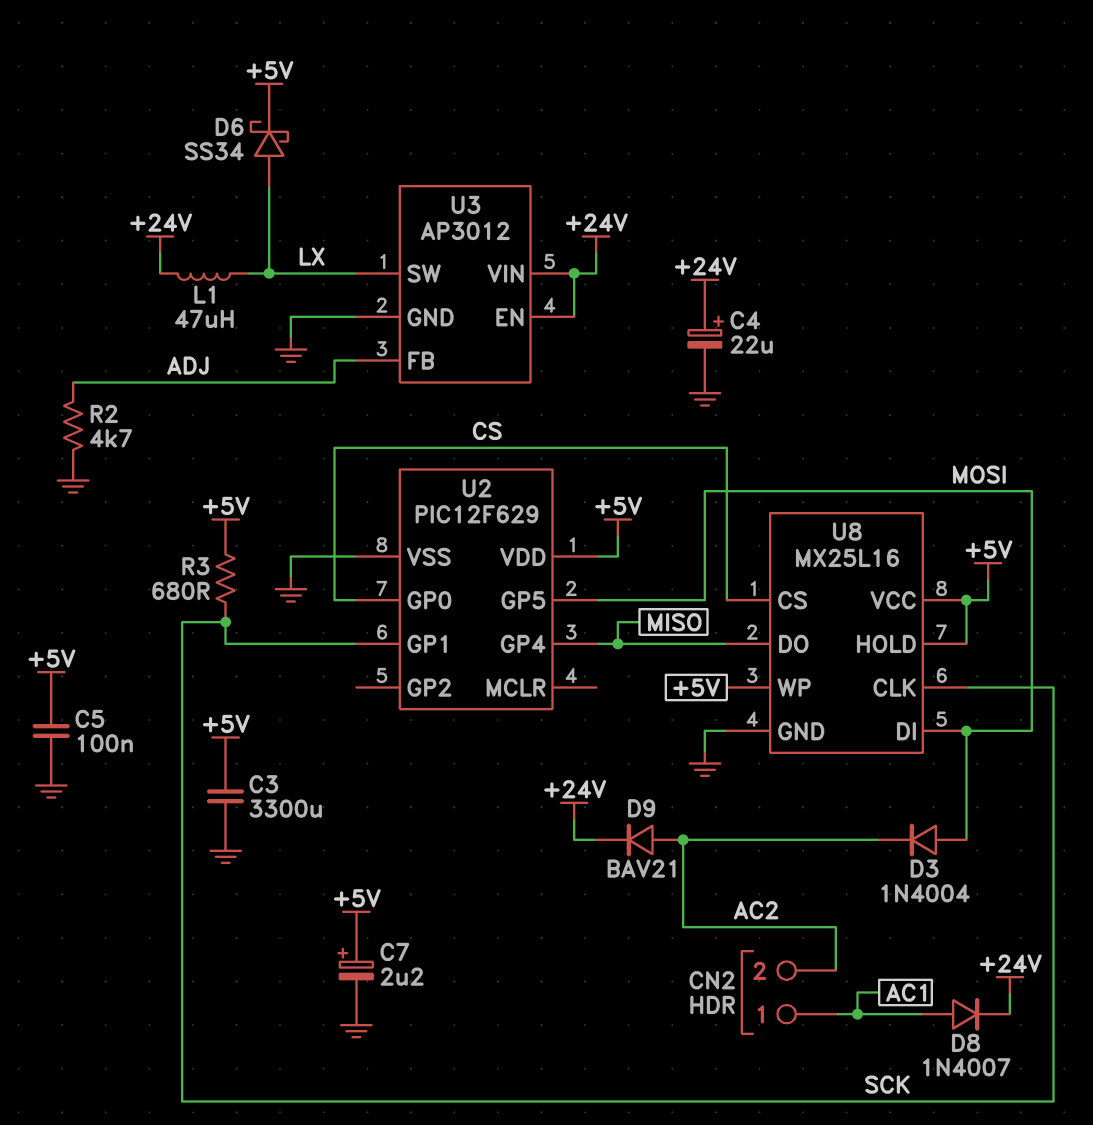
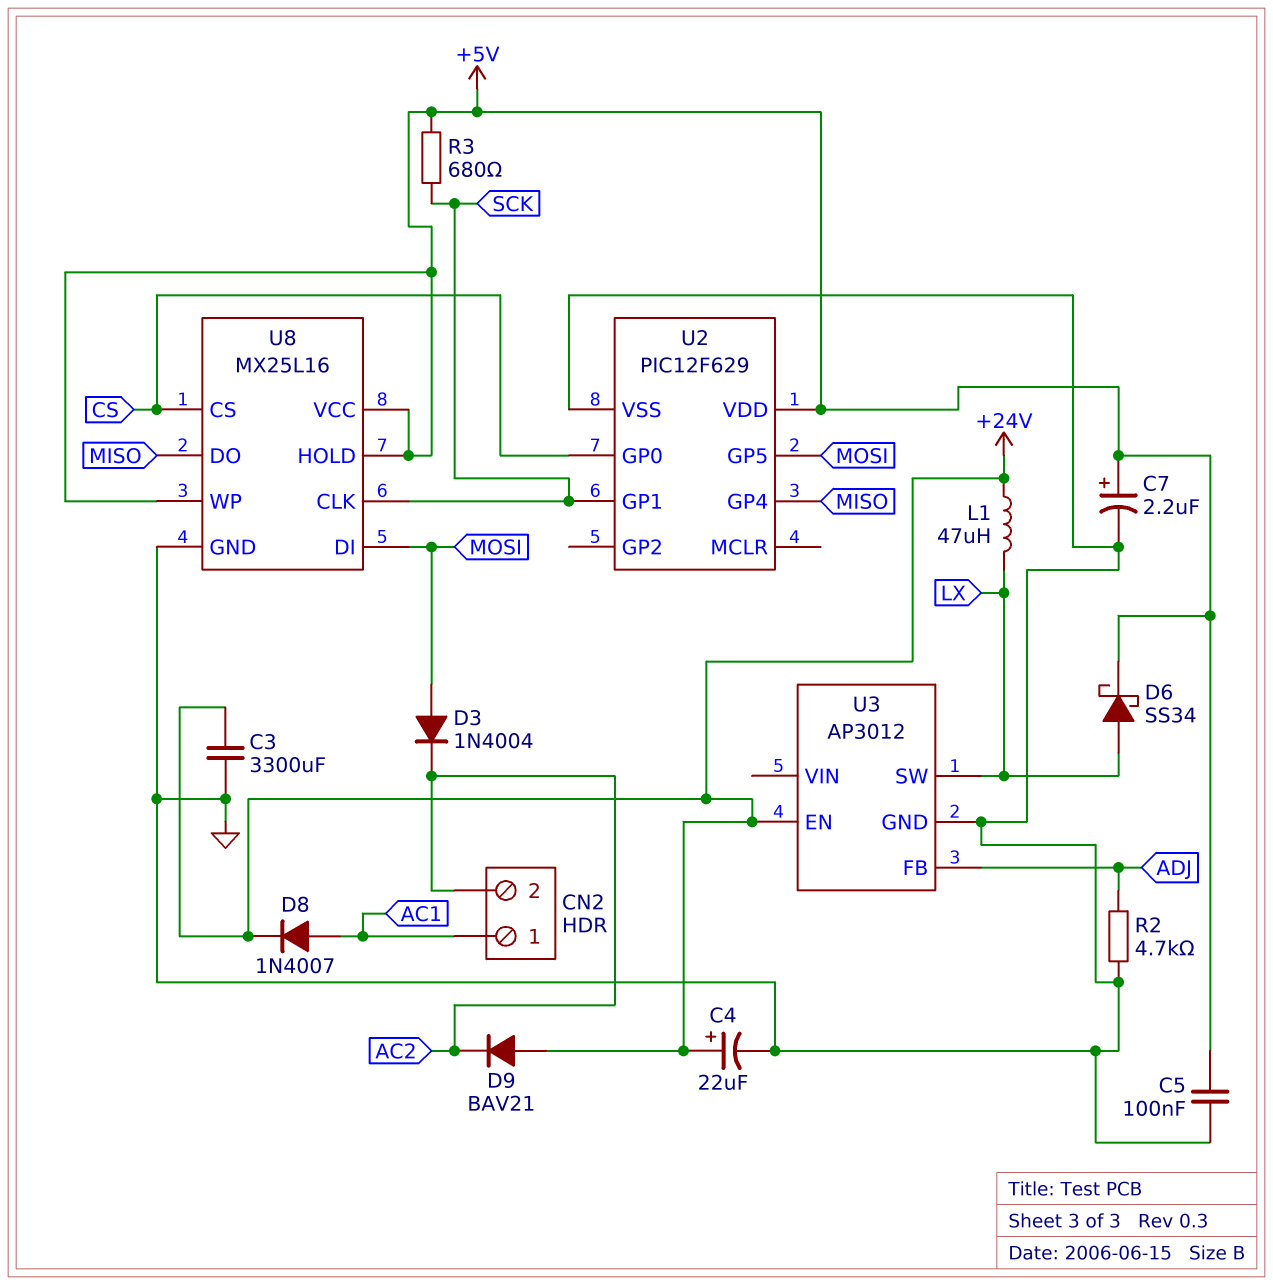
C3: 3300uF (+5V, GND) -> 3300uF (+24V, GND)
D9: diode BAV21 (A AC2, K +24V) -> diode BAV21 (A +24V, K AC2)
U3 pin VIN: +24V -> none

